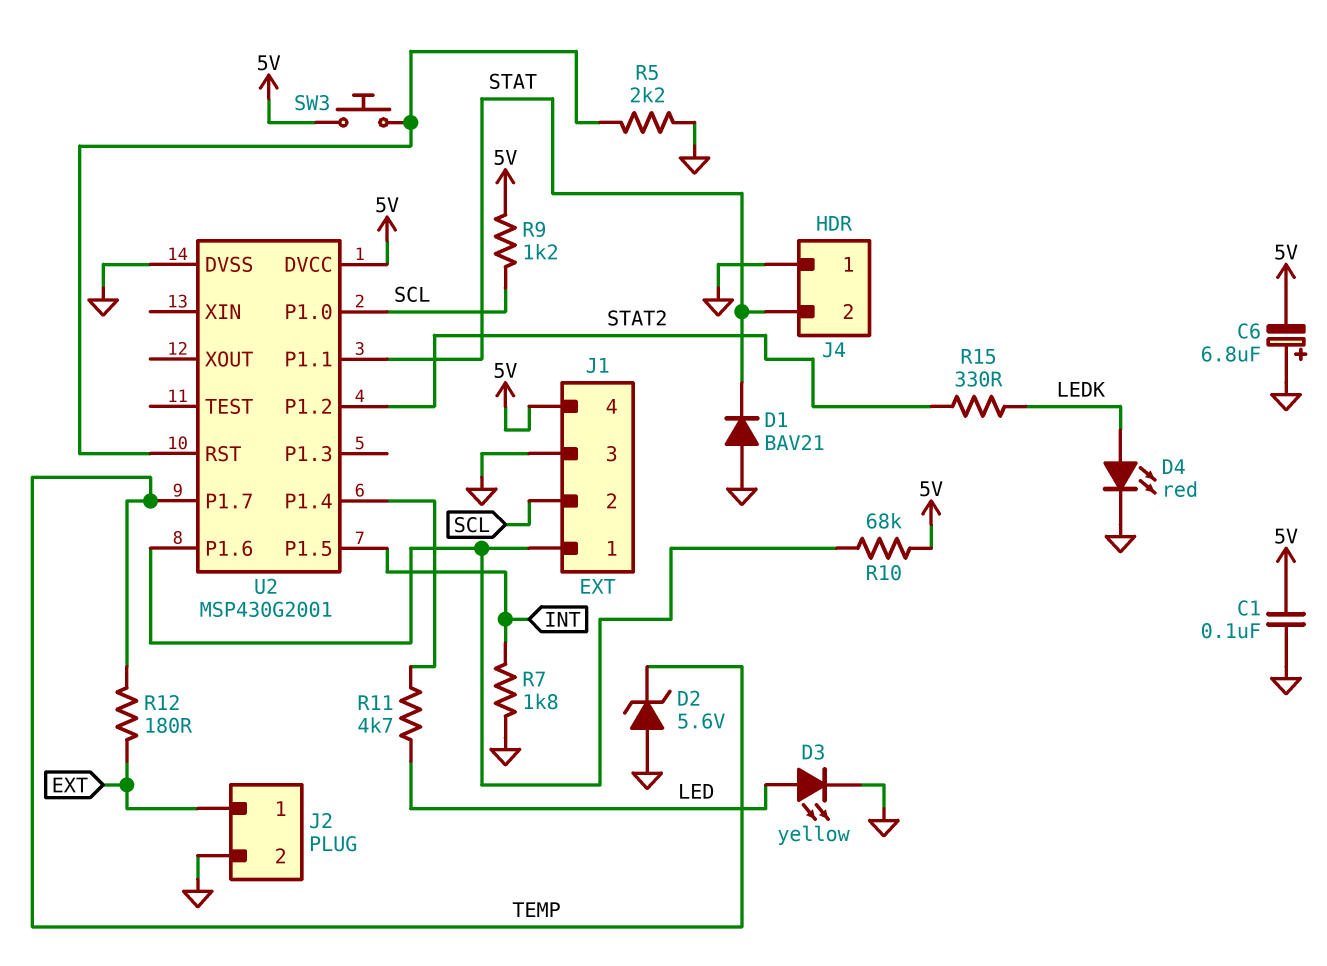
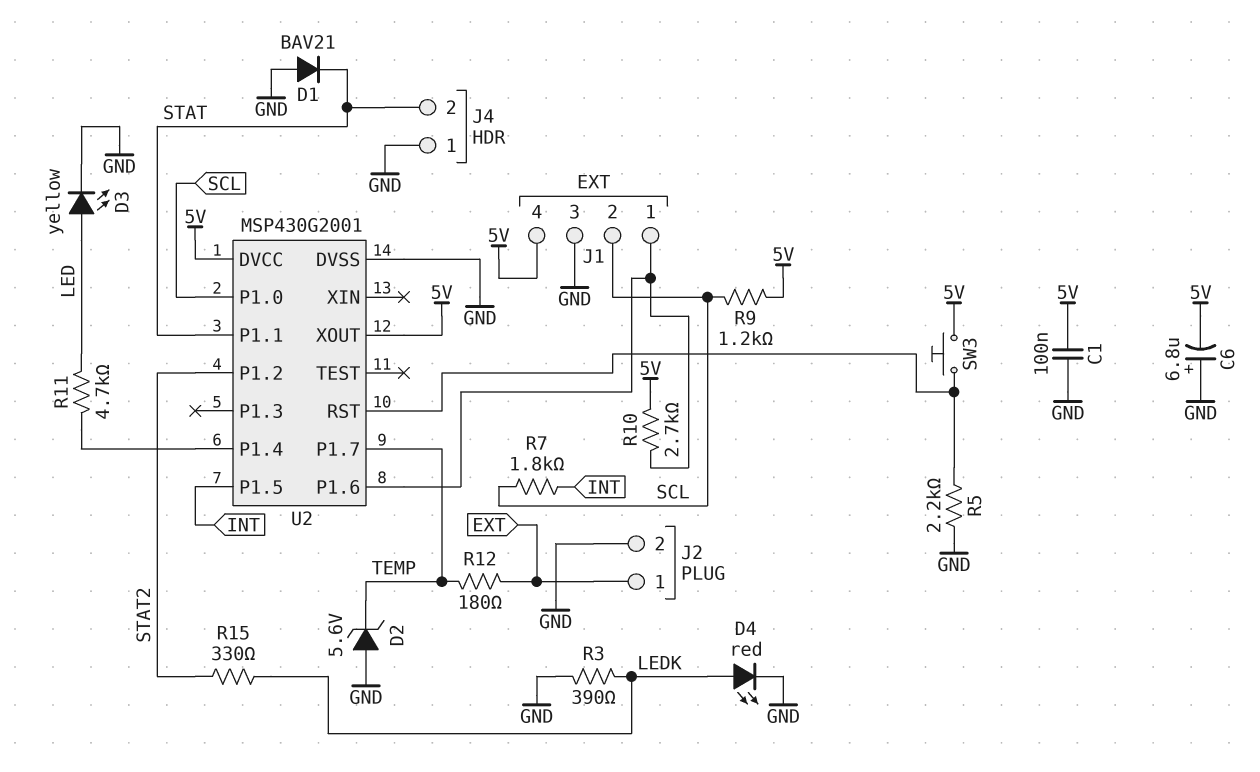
R3: none -> 390 (GND, LEDK)
R7: 1.8k (GND, INT) -> 1.8k (INT, SCL)
R10: 68k (5V, J1/1) -> 2.7k (5V, J1/1)
U2 pin XOUT: none -> 5V

